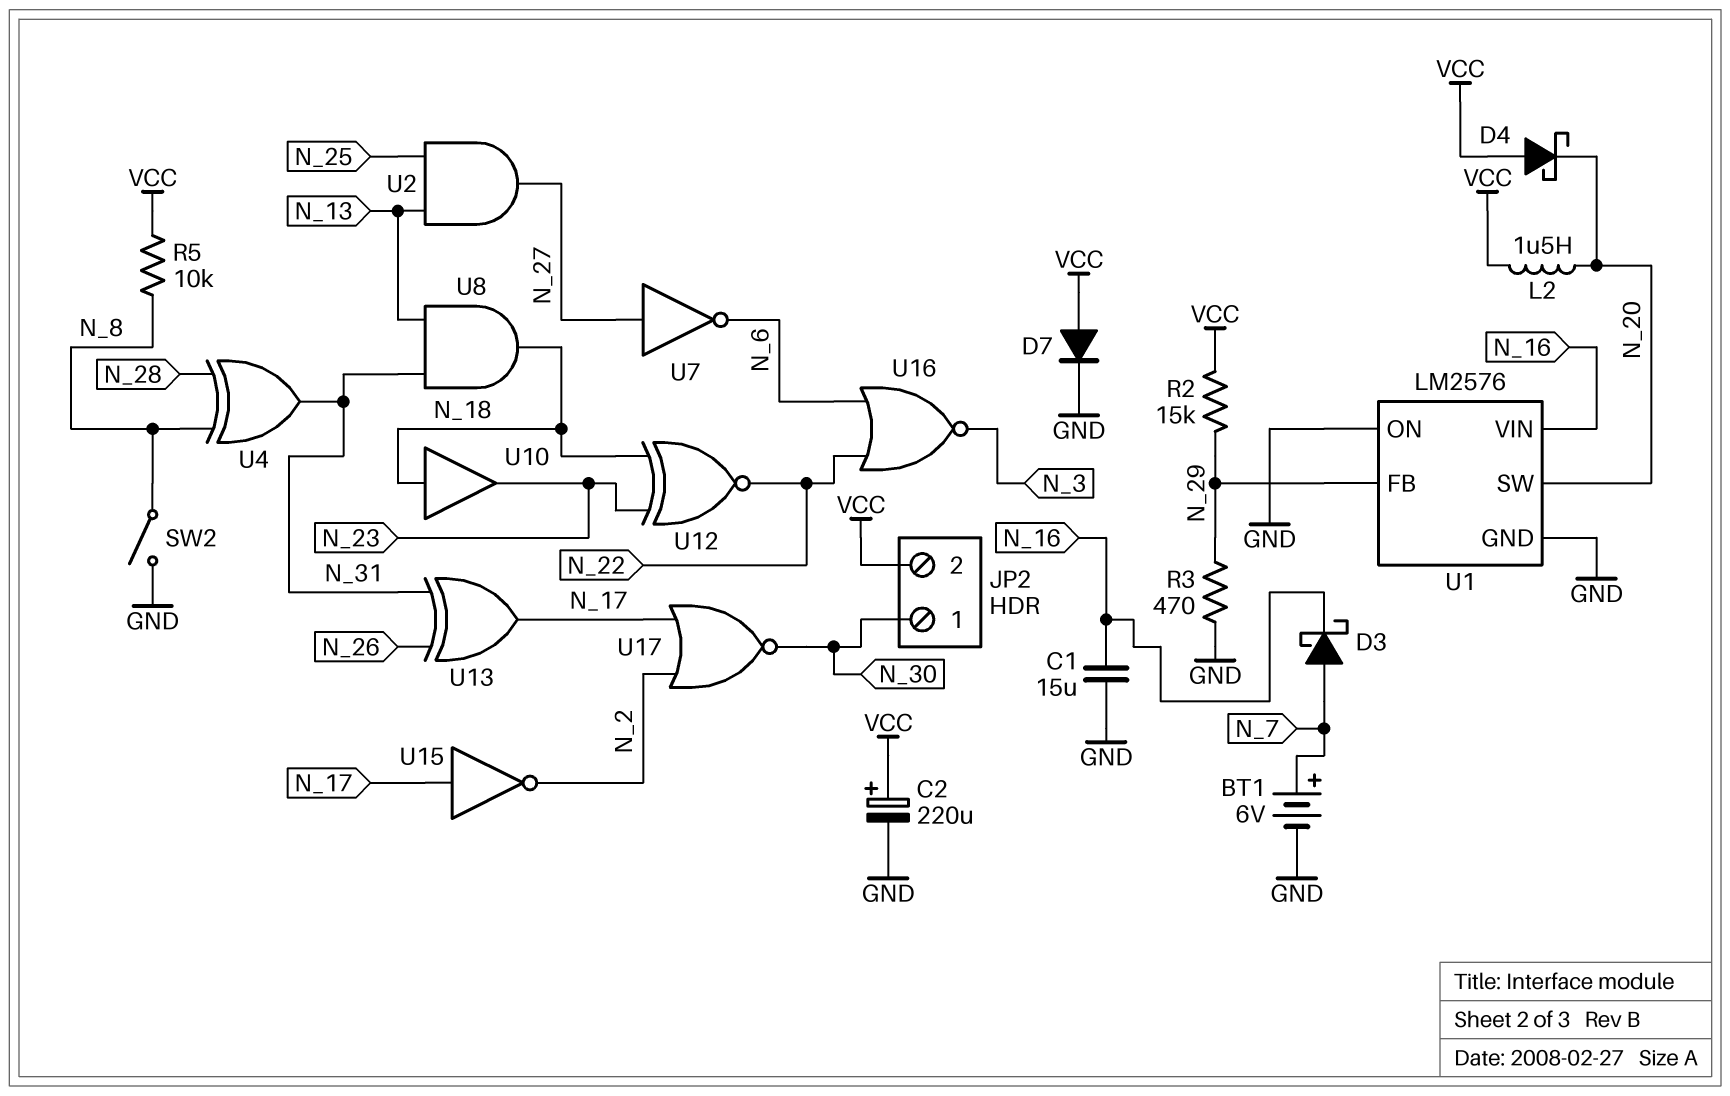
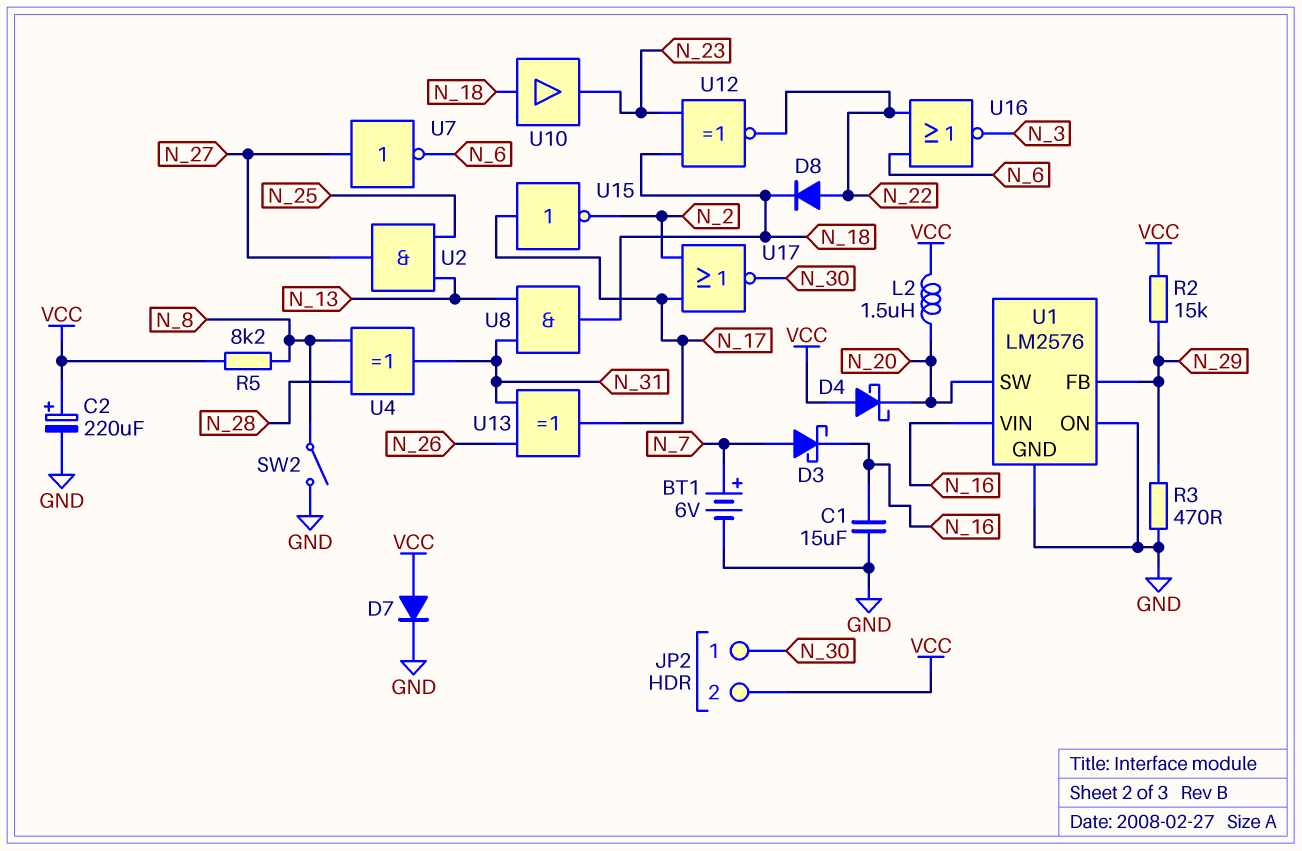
D8: none -> diode (A N_22, K N_18)
R5: 10k (N_8, VCC) -> 8.2k (N_8, VCC)

